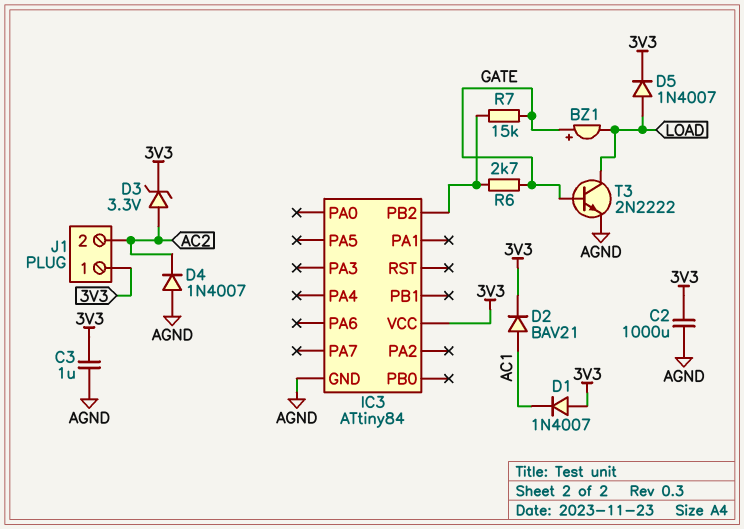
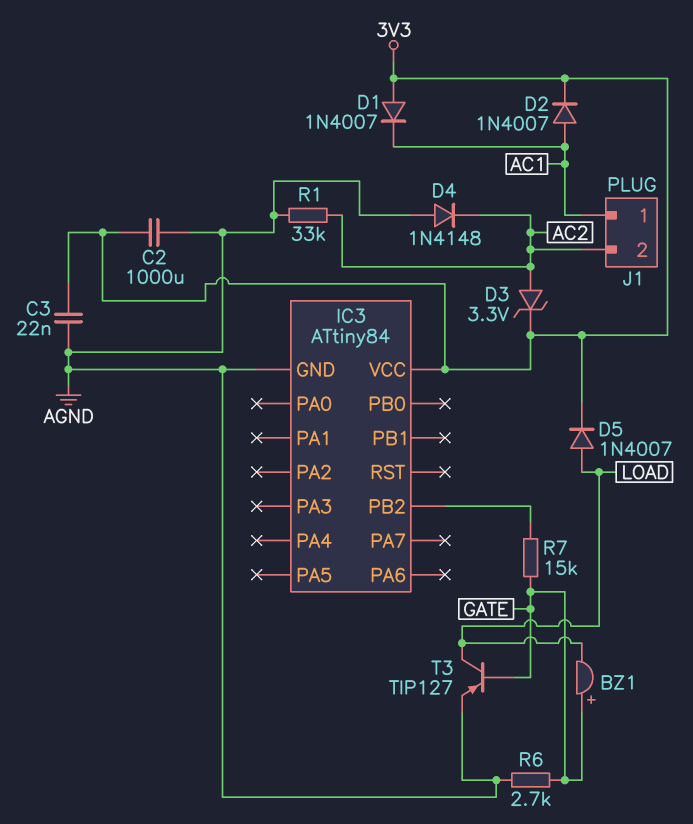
C3: 1uF (3V3, AGND) -> 22nF (3V3, AGND)
D2: diode BAV21 (A AC1, K 3V3) -> diode 1N4007 (A AC1, K 3V3)
D4: diode 1N4007 (A AGND, K AC2) -> diode 1N4148 (A AGND, K AC2)
J1 pin 1: 3V3 -> AC1
R1: none -> 33k (AC2, AGND)
R6: 2.7k (GATE, IC3/PB2) -> 2.7k (AGND, GATE)
T3: NPN 2N2222 (B GATE, C LOAD, E AGND) -> PNP TIP127 (B GATE, C LOAD, E AGND)

